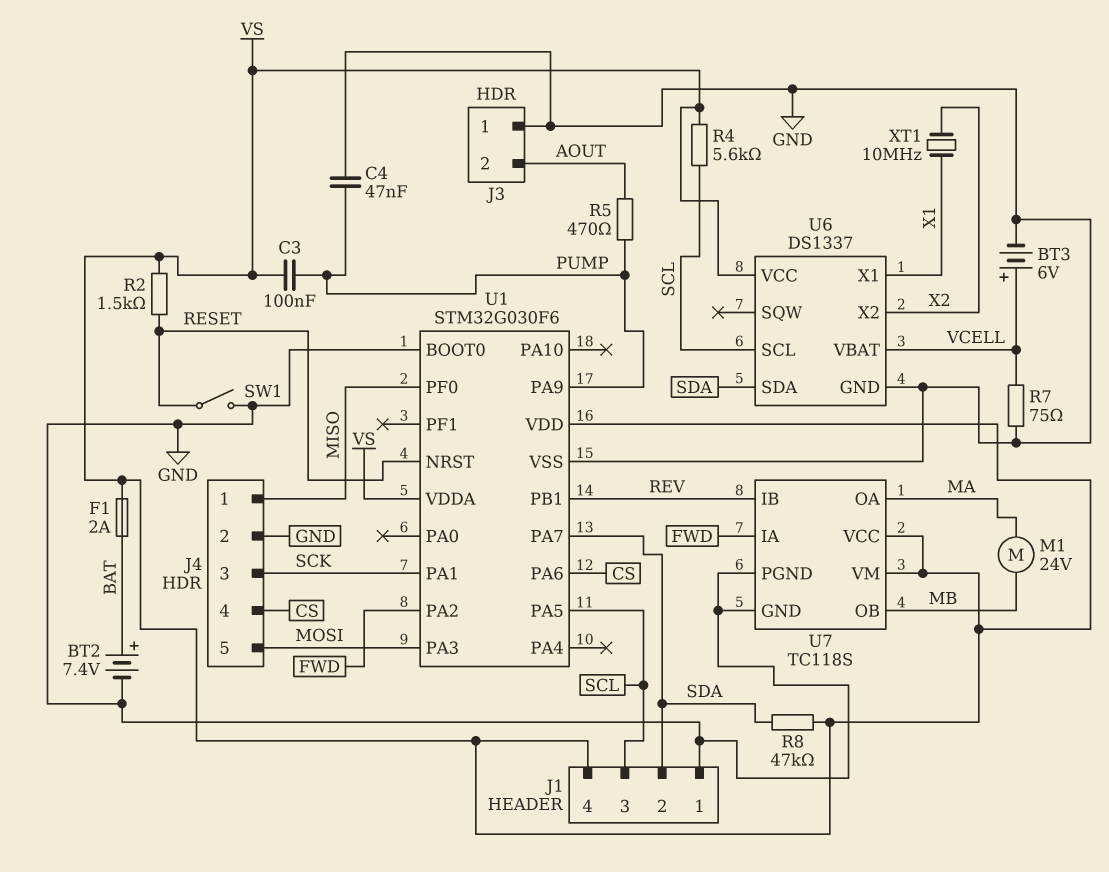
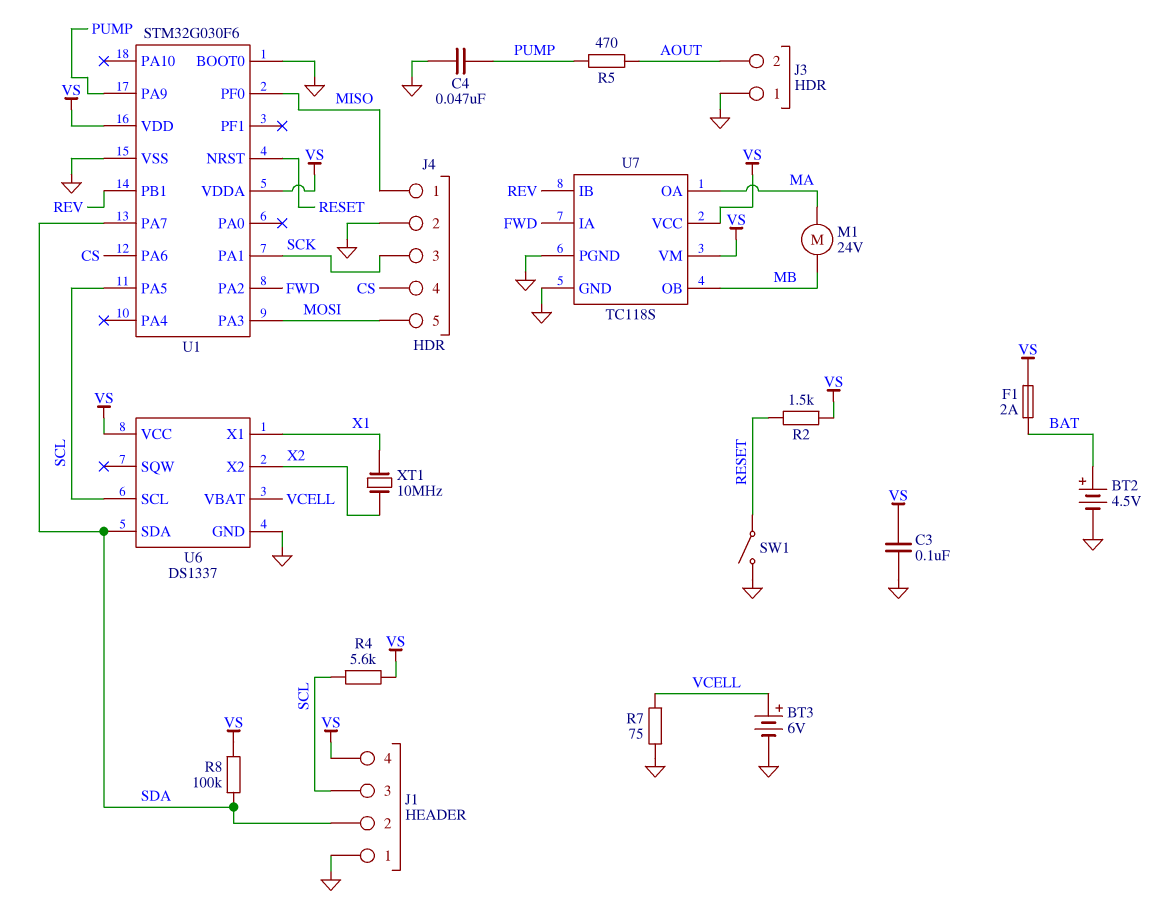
BT2: 7.4V (plus BAT, minus GND) -> 4.5V (plus BAT, minus GND)
C3: 100nF (PUMP, VS) -> 100nF (GND, VS)
R8: 47k (SDA, VS) -> 100k (SDA, VS)

